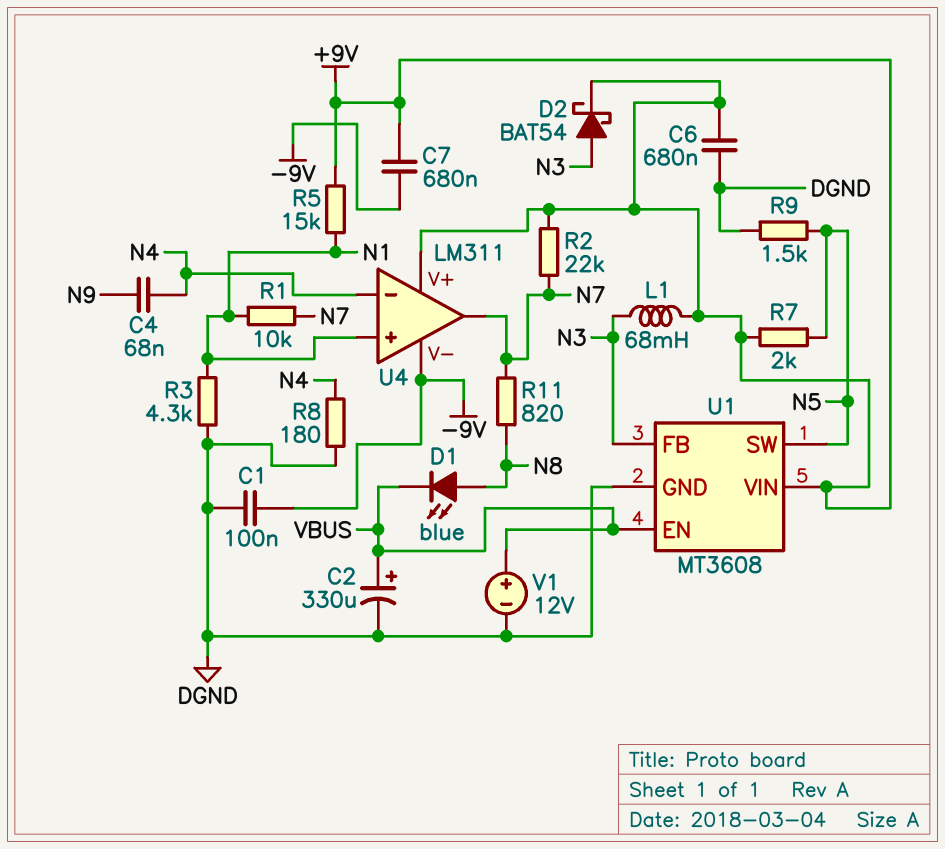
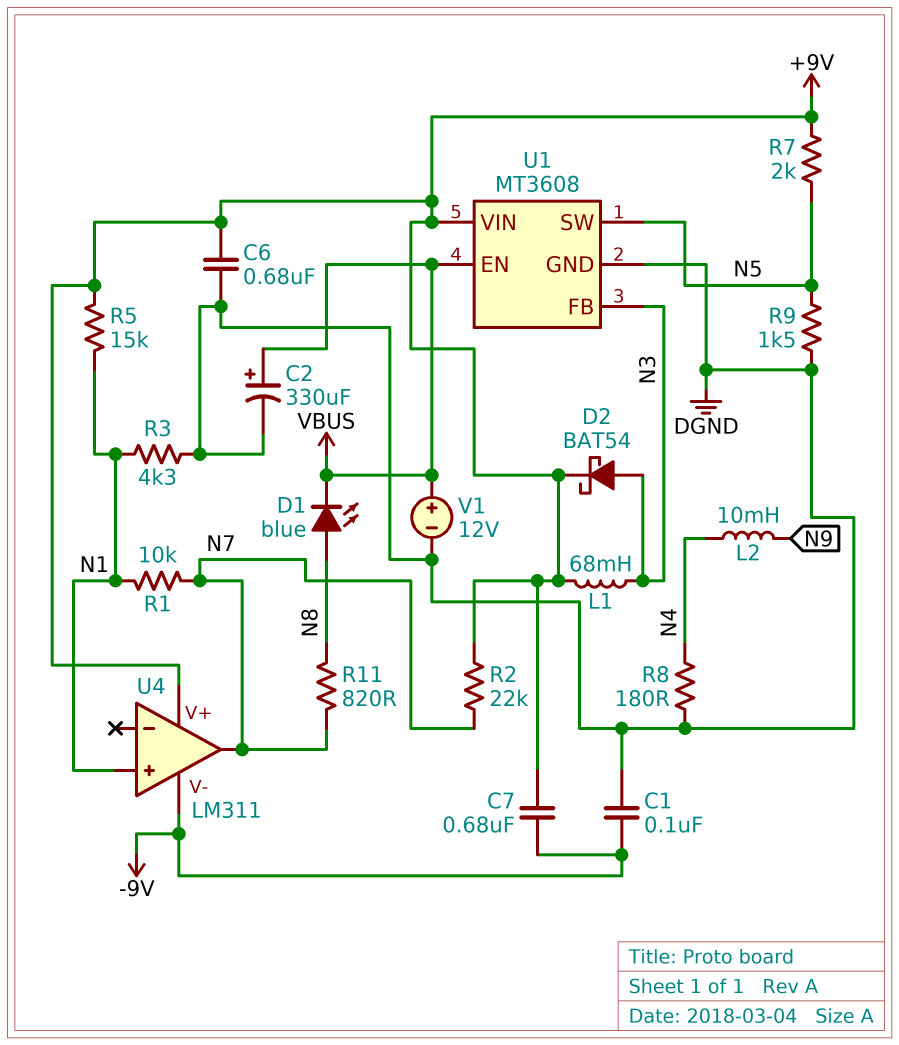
C4: 68nF (N4, N9) -> none
L2: none -> 10mH (N4, N9)
U4 pin in-: N4 -> none

